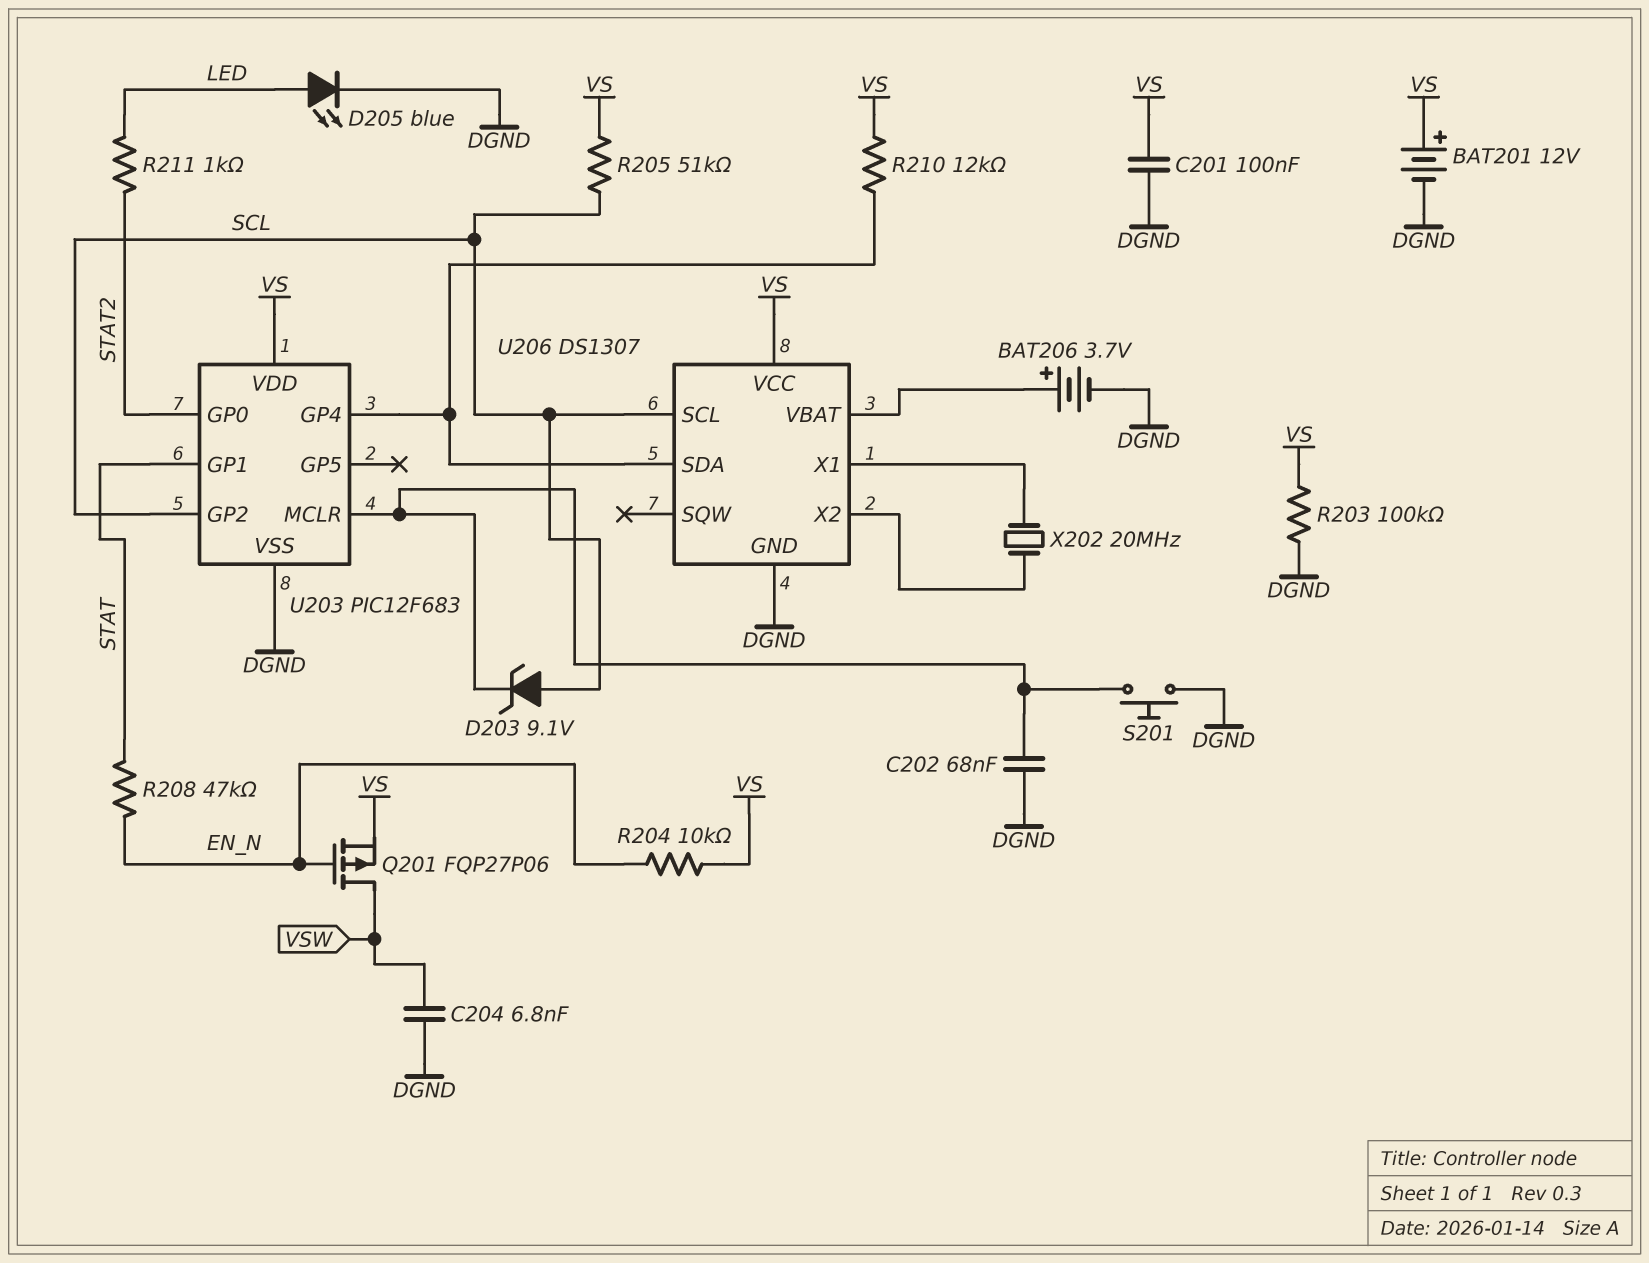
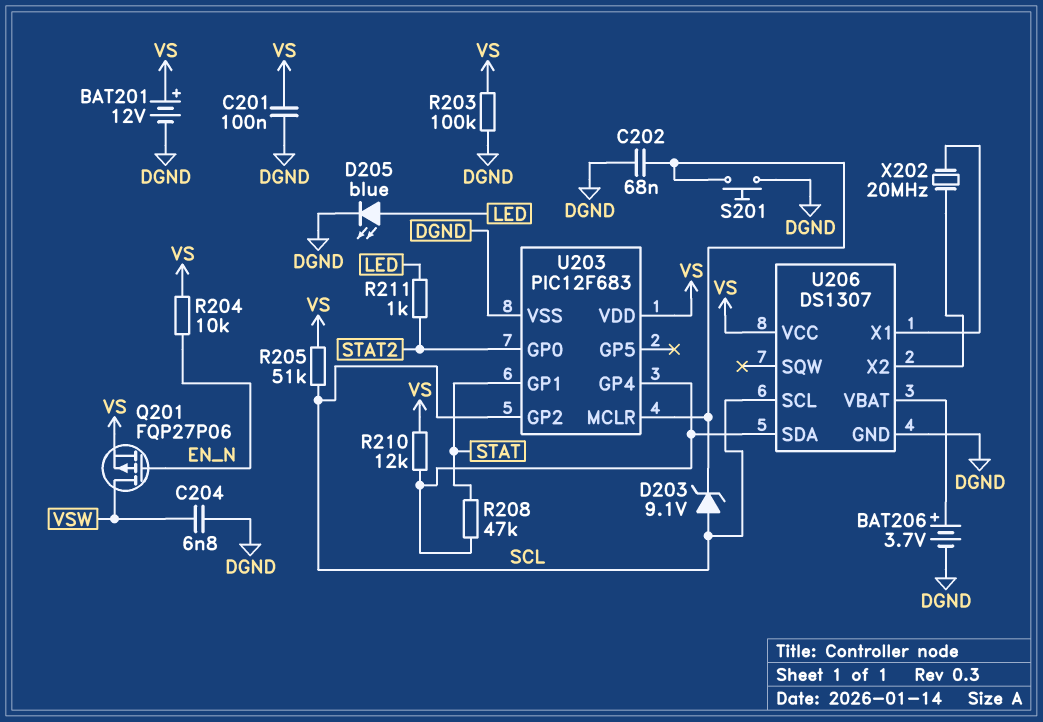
R208: 47k (EN_N, STAT) -> 47k (STAT, U203/GP4)

